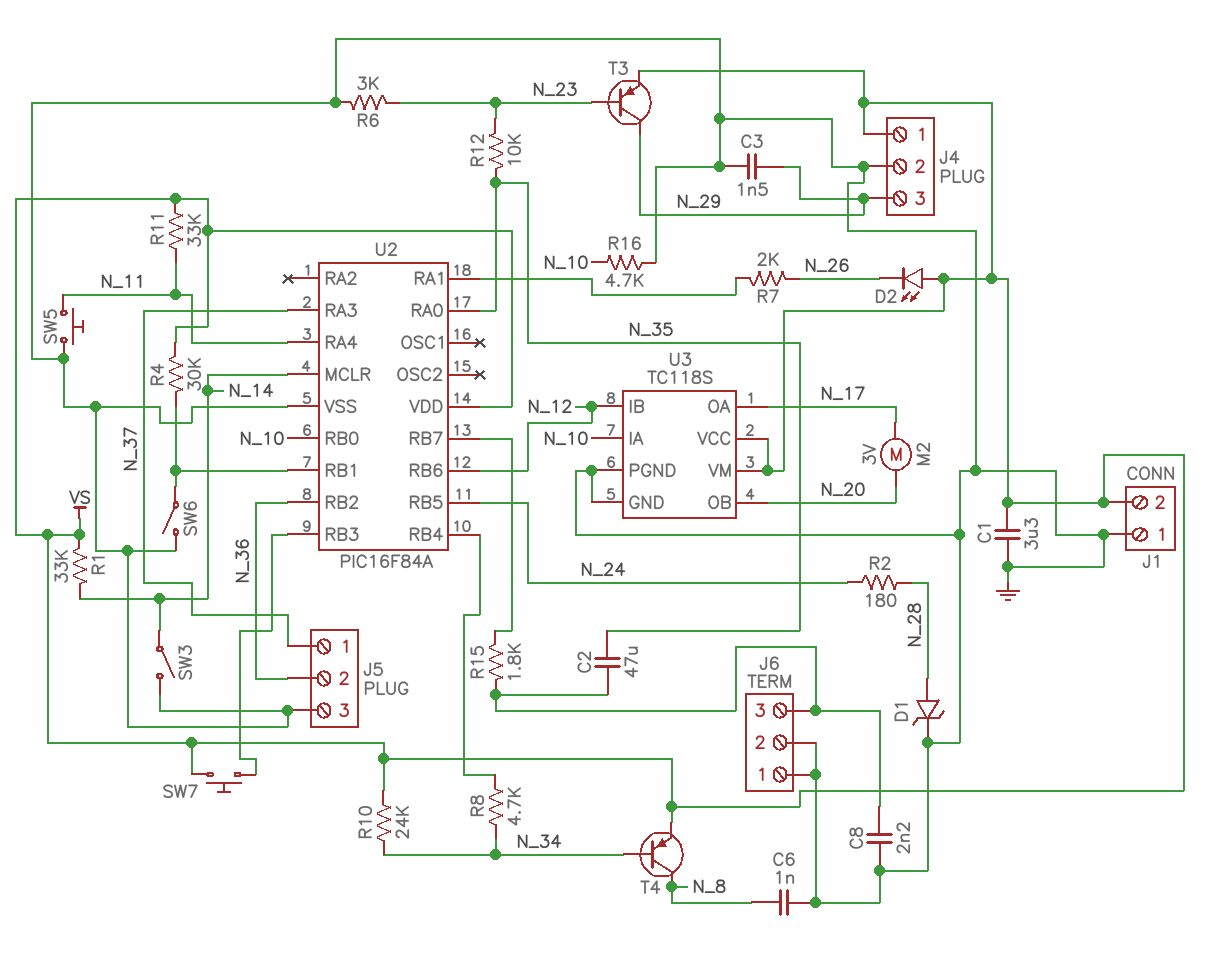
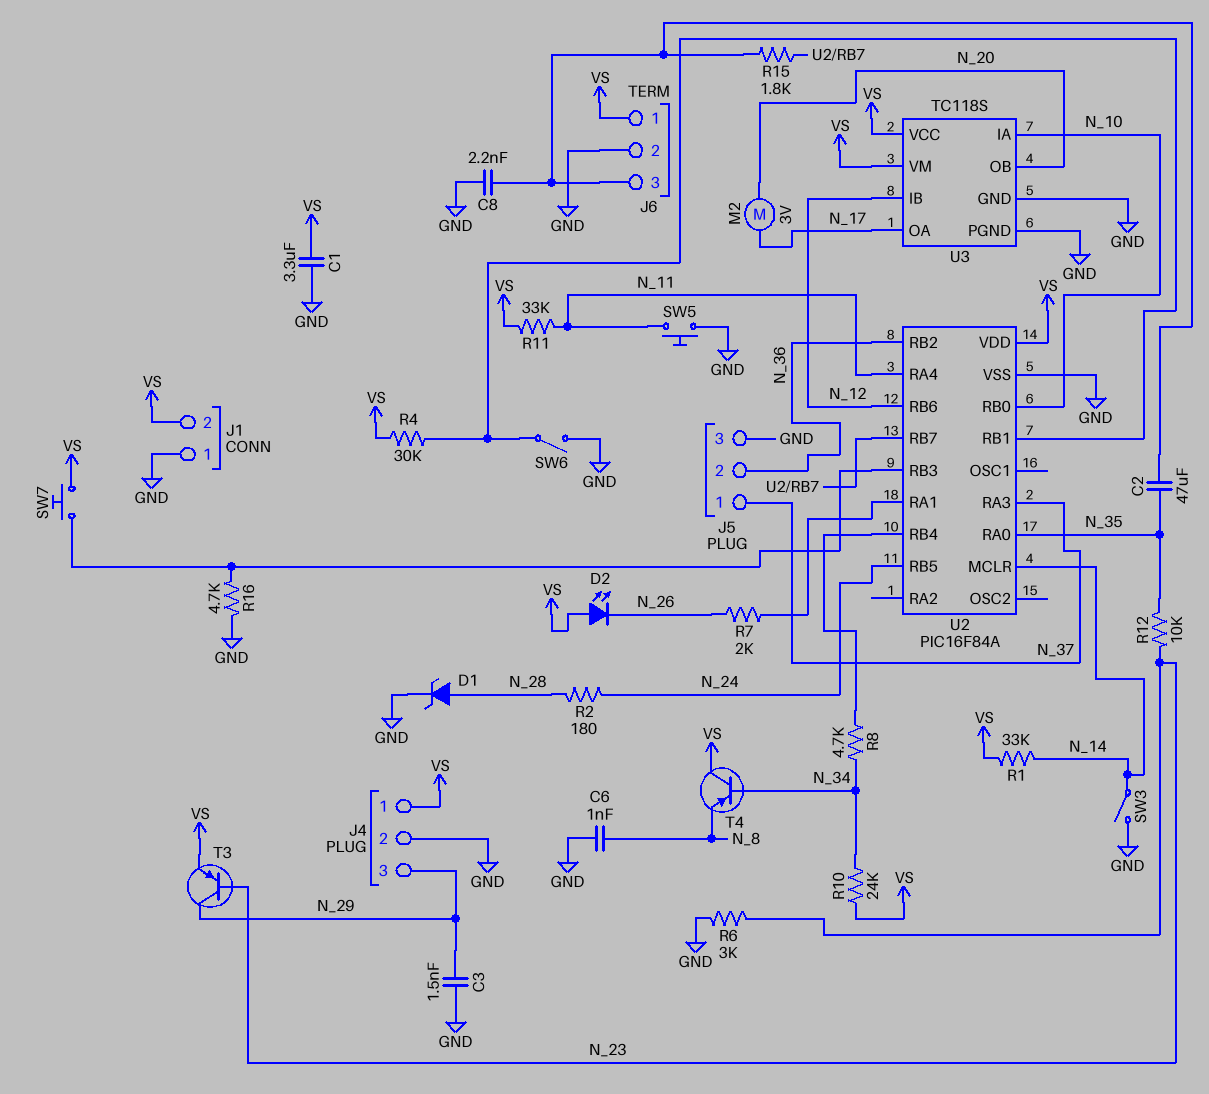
J6 pin 1: GND -> VS
R16: 4.7k (GND, N_10) -> 4.7k (GND, U2/RB3)
T4: PNP (B N_34, C N_8, E VS) -> PNP (B N_34, C VS, E N_8)

